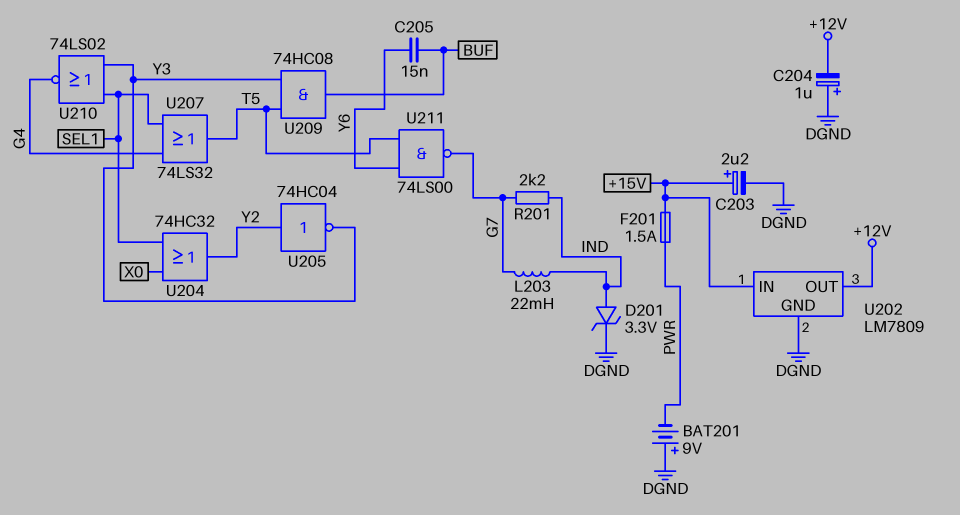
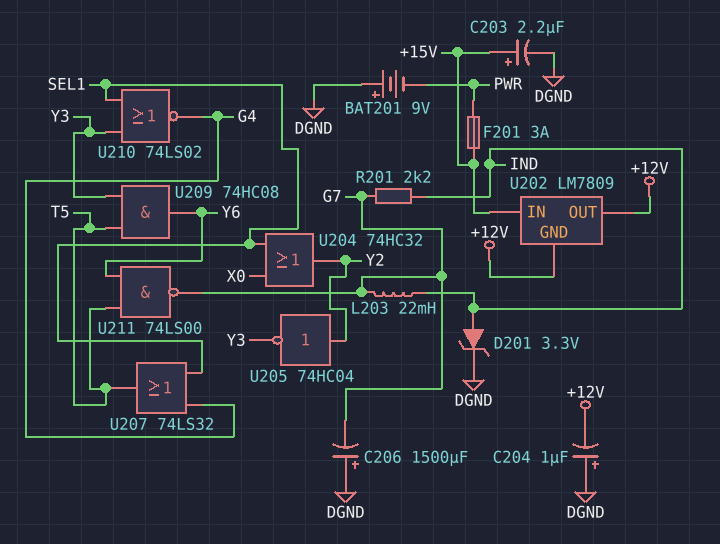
C205: 15nF (BUF, Y6) -> none
C206: none -> 1500uF (plus DGND, minus G7)
F201: 1.5A (+15V, PWR) -> 3A (+15V, PWR)
U202 pin GND: DGND -> +12V
U209: AND 74HC08 (in T5, in Y3, out BUF) -> AND 74HC08 (in T5, in Y3, out Y6)

